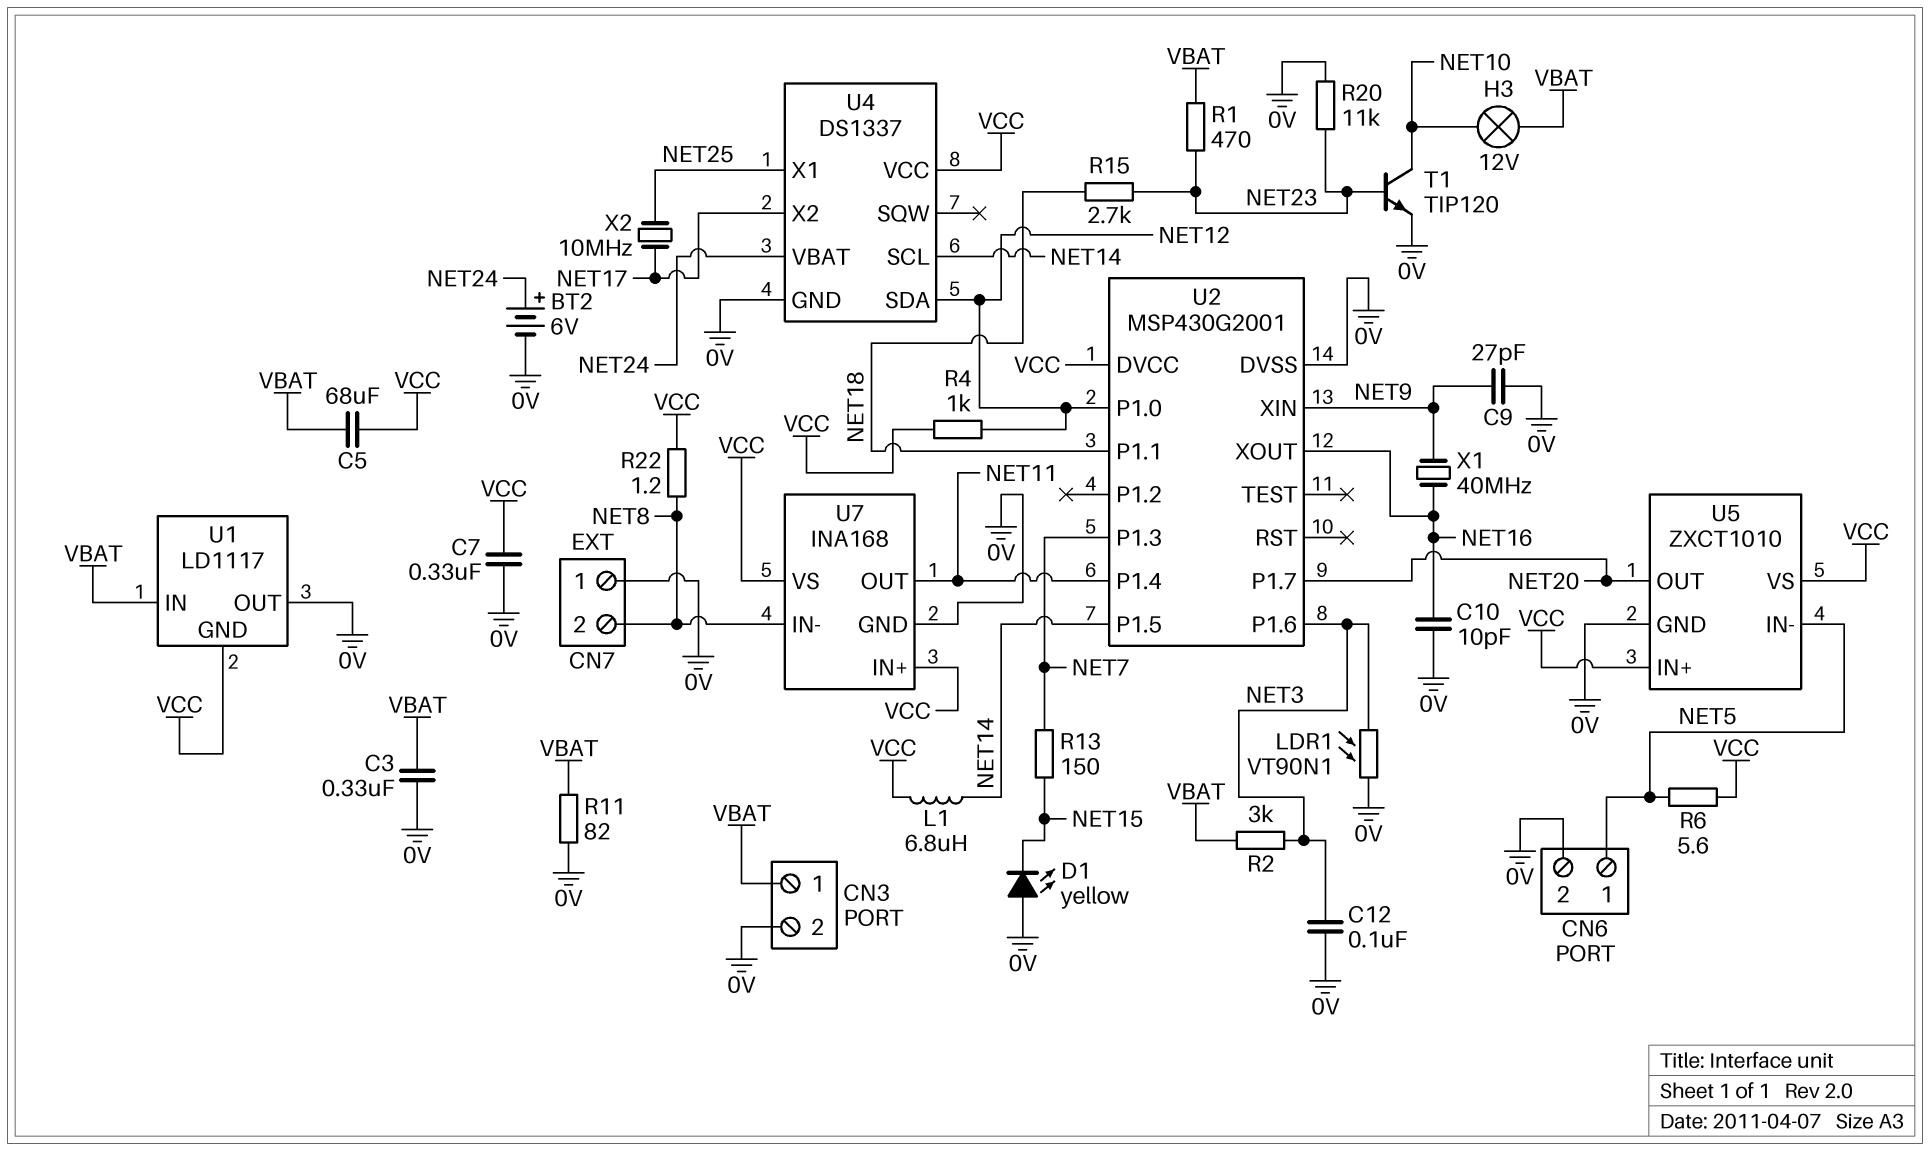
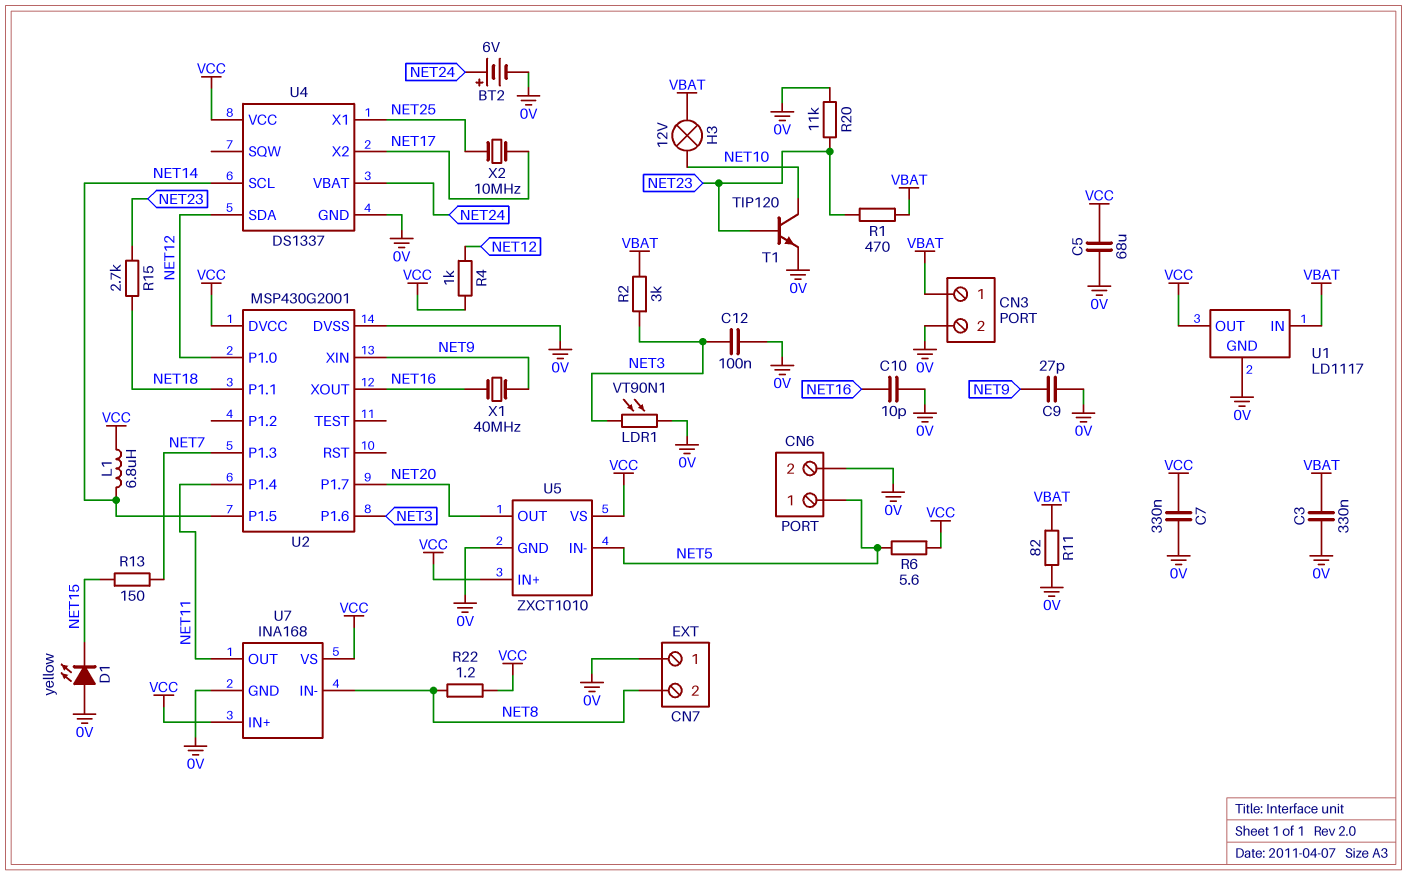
C5: 68uF (VBAT, VCC) -> 68uF (0V, VCC)
U1 pin GND: VCC -> 0V
U1 pin OUT: 0V -> VCC

